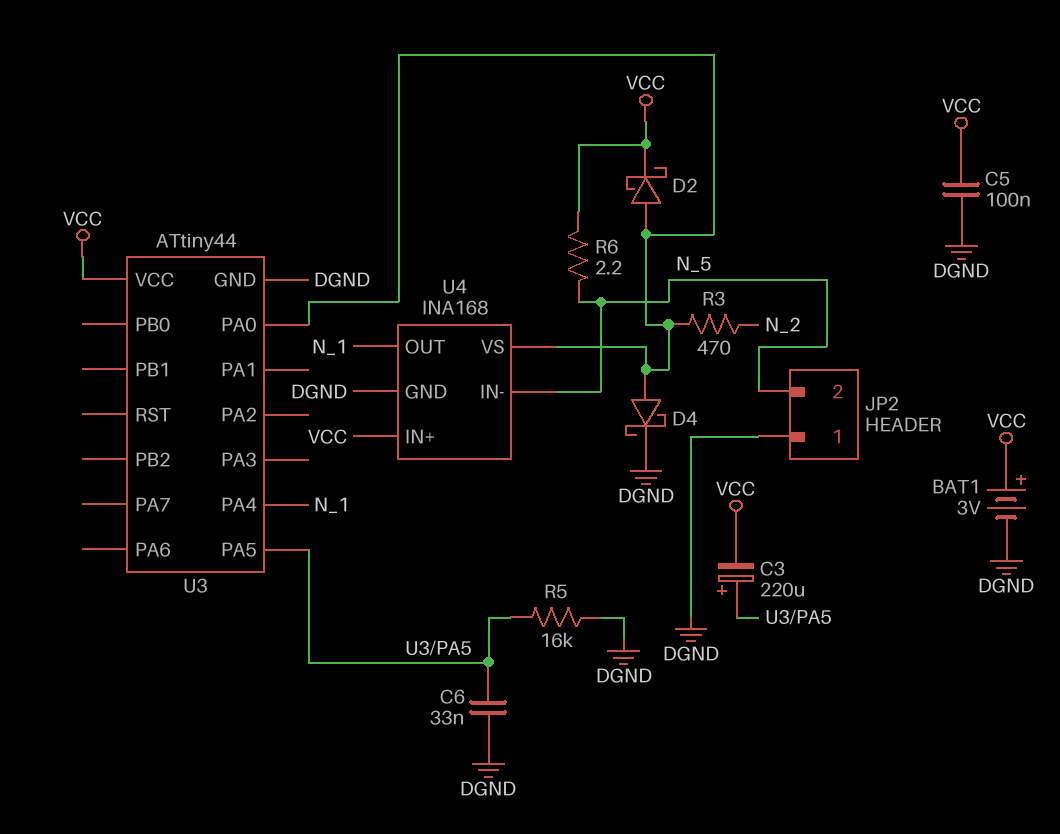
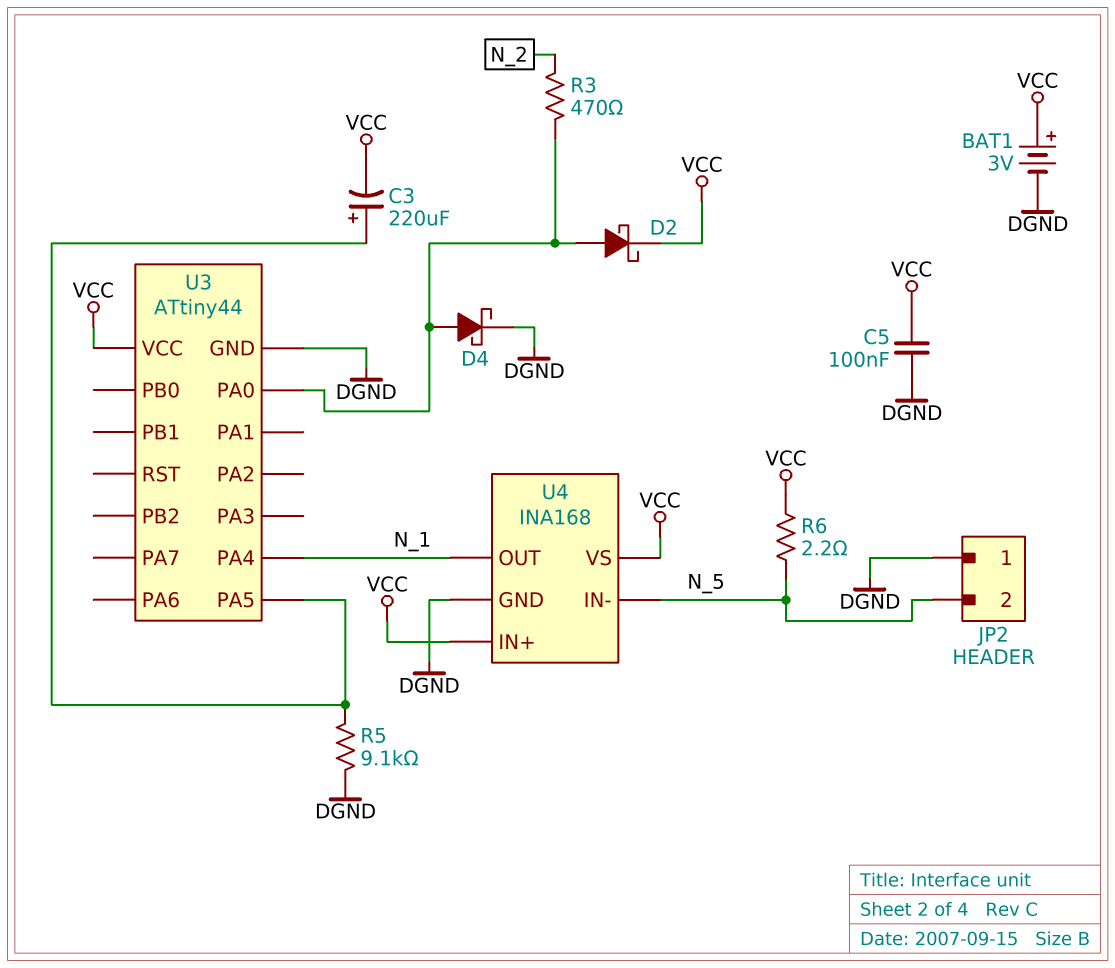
C6: 33nF (DGND, U3/PA5) -> none
R5: 16k (DGND, U3/PA5) -> 9.1k (DGND, U3/PA5)
U4 pin VS: U3/PA0 -> VCC

